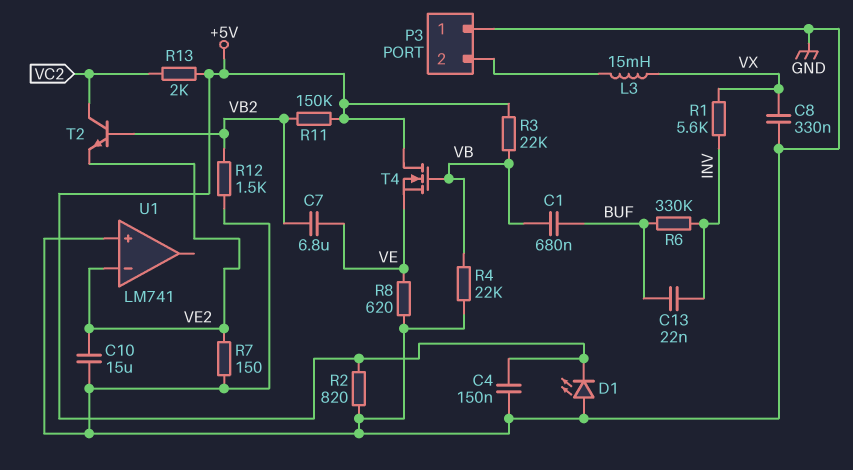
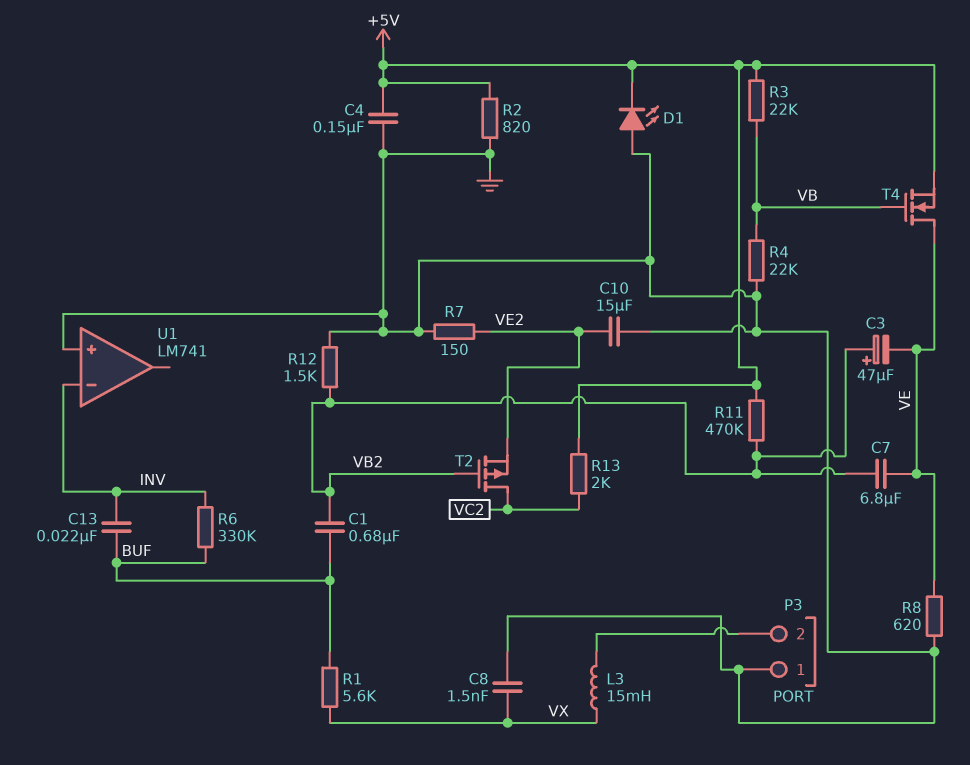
C1: 680nF (BUF, VB) -> 680nF (BUF, VB2)
C3: none -> 47uF (plus VB2, minus VE)
C8: 330nF (GND, VX) -> 1.5nF (GND, VX)
R1: 5.6k (INV, VX) -> 5.6k (BUF, VX)
R11: 150k (+5V, VB2) -> 470k (+5V, VB2)
T2: NPN (B VB2, C VC2, E VE2) -> PMOS (G VB2, D VC2, S VE2)
T4: NMOS (G VB, D +5V, S VE) -> NMOS (G VB, D VE, S +5V)
U1 pin in-: VE2 -> INV

